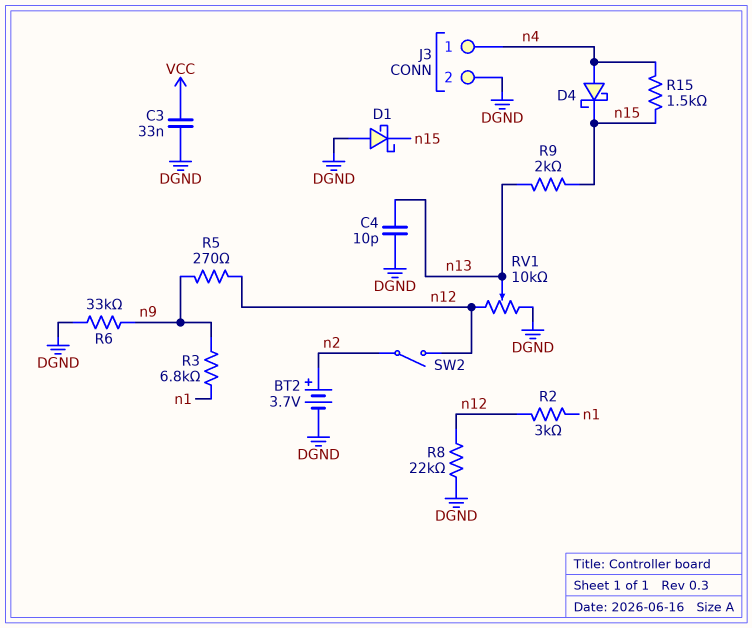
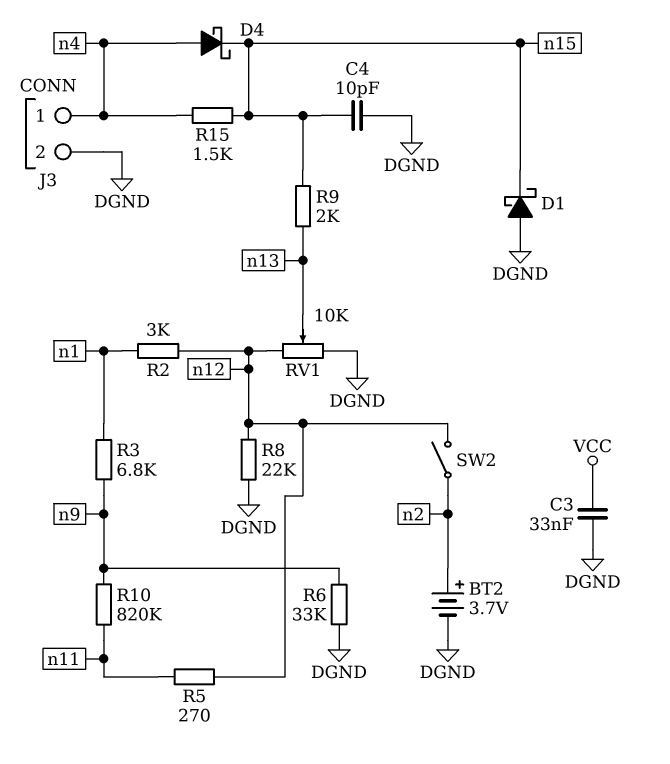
C4: 10pF (DGND, n13) -> 10pF (DGND, n15)
R5: 270 (n9, n12) -> 270 (n11, n12)
R10: none -> 820k (n9, n11)

